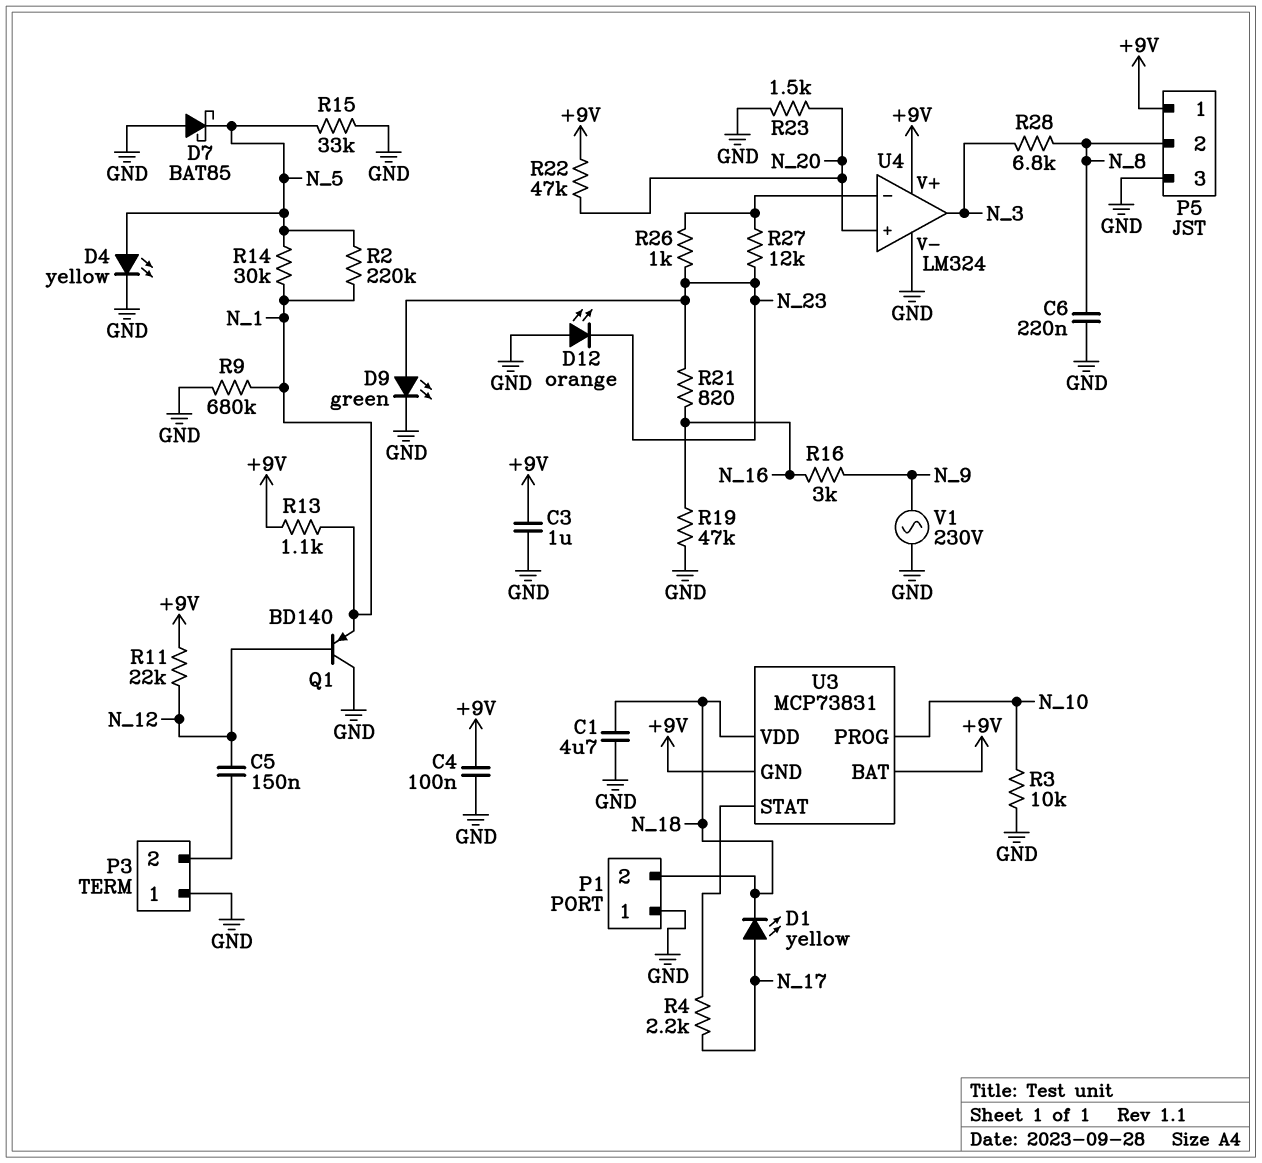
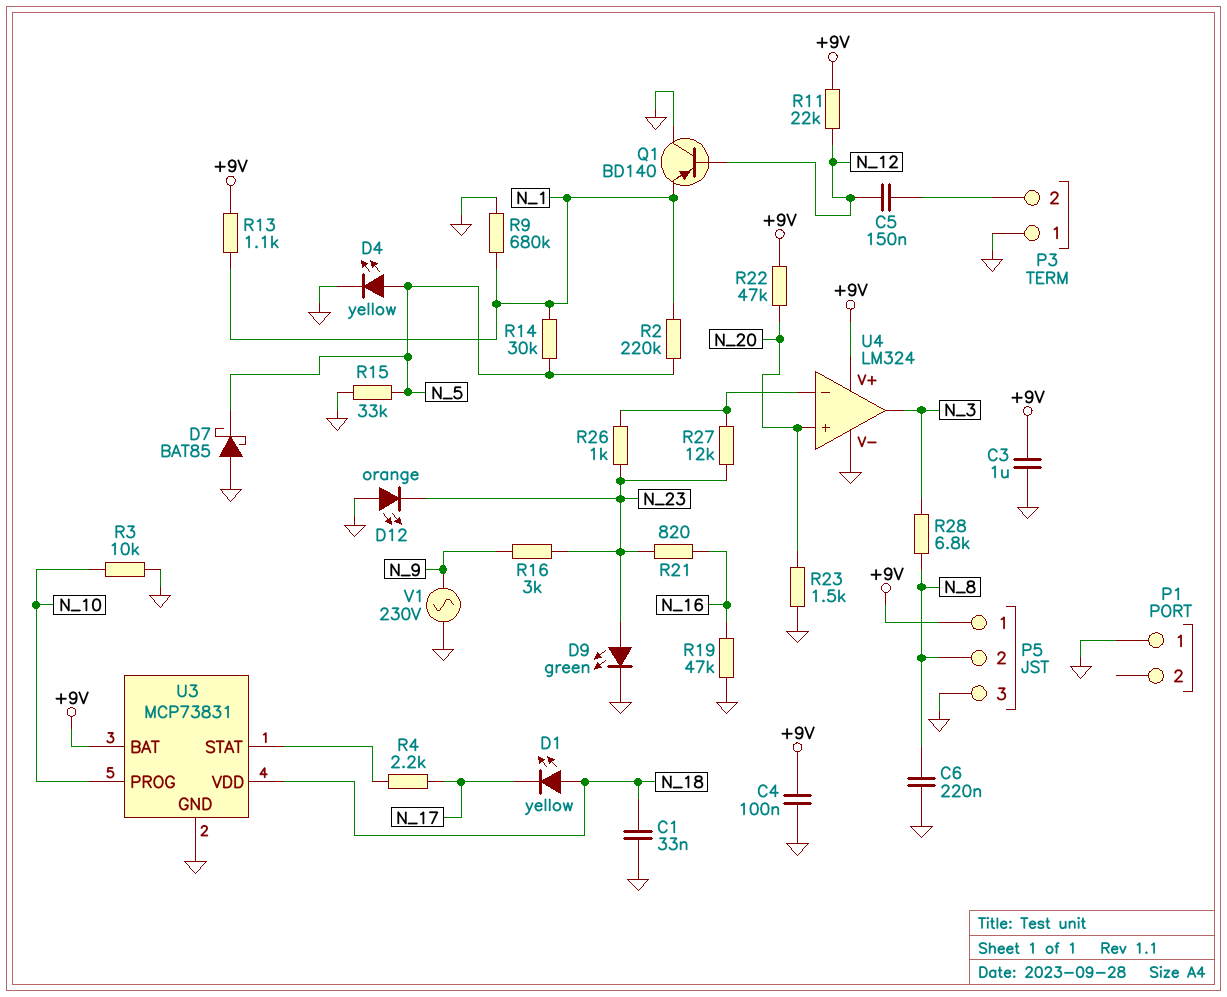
C1: 4.7uF (GND, N_18) -> 33nF (GND, N_18)
D1: LED yellow (A N_17, K N_18) -> LED yellow (A N_18, K N_17)
P1 pin 2: N_18 -> none
R16: 3k (N_9, N_16) -> 3k (N_9, N_23)
U3 pin GND: +9V -> GND

